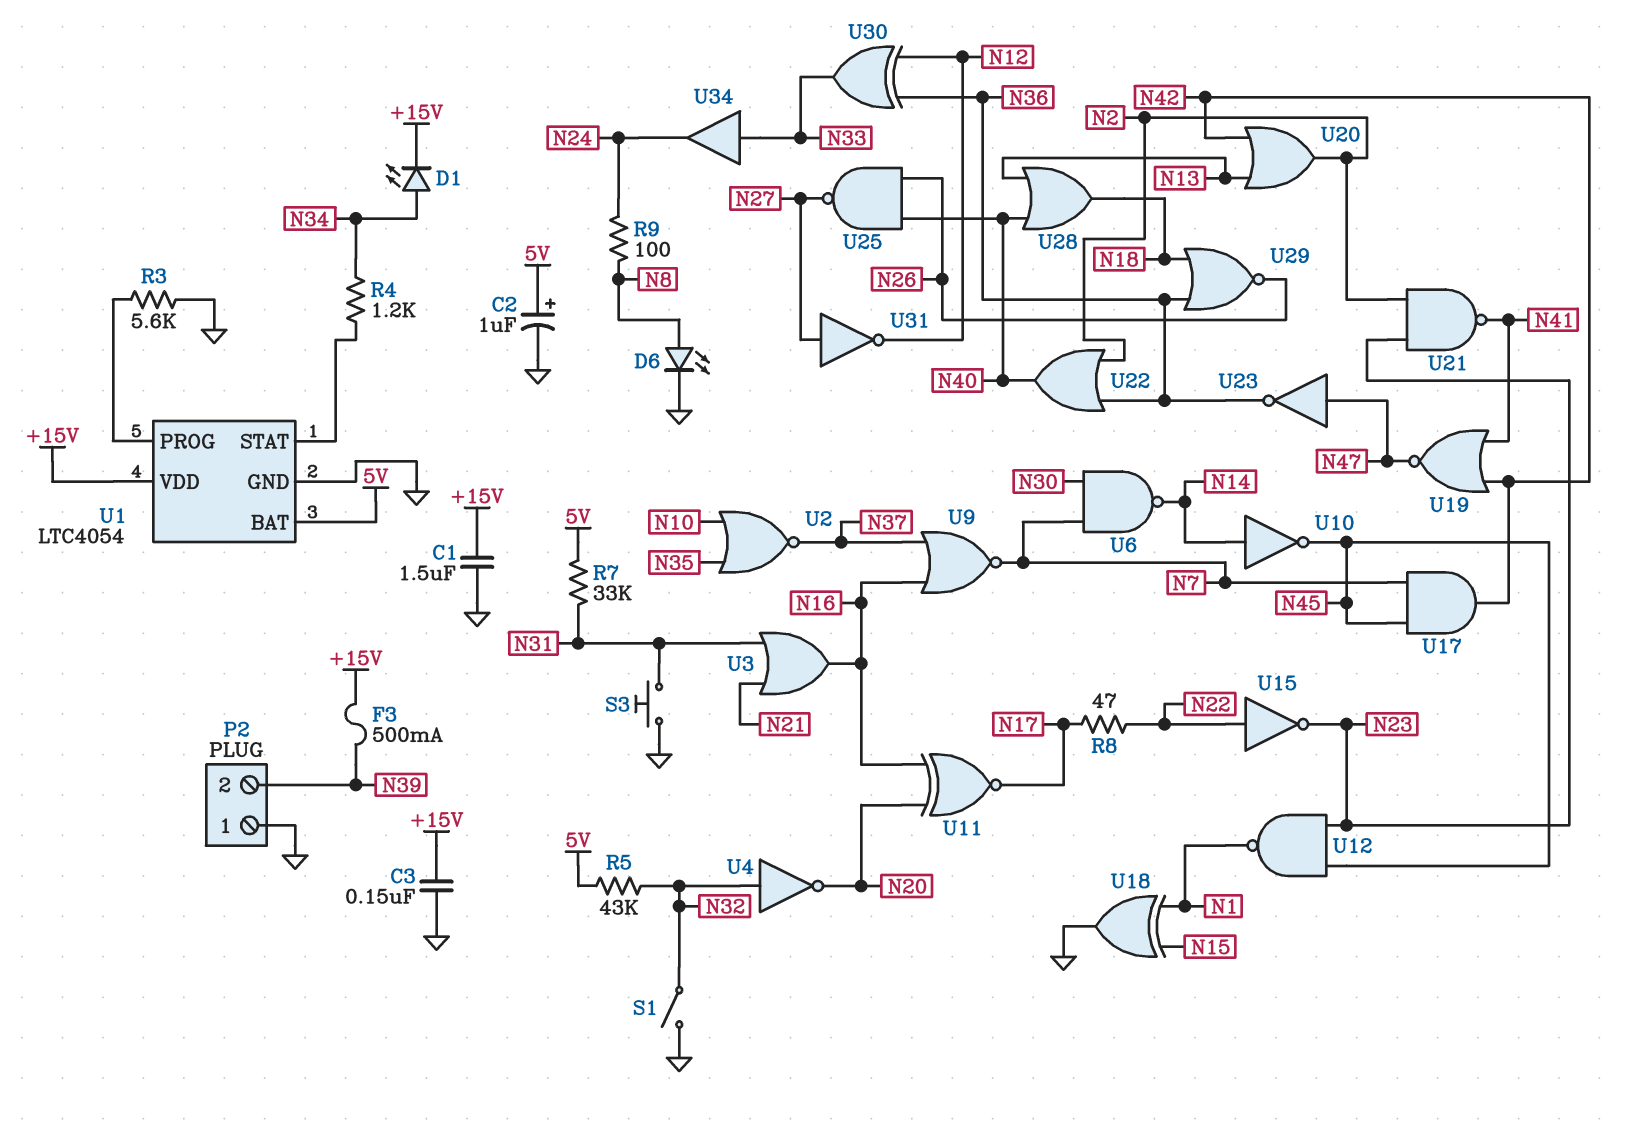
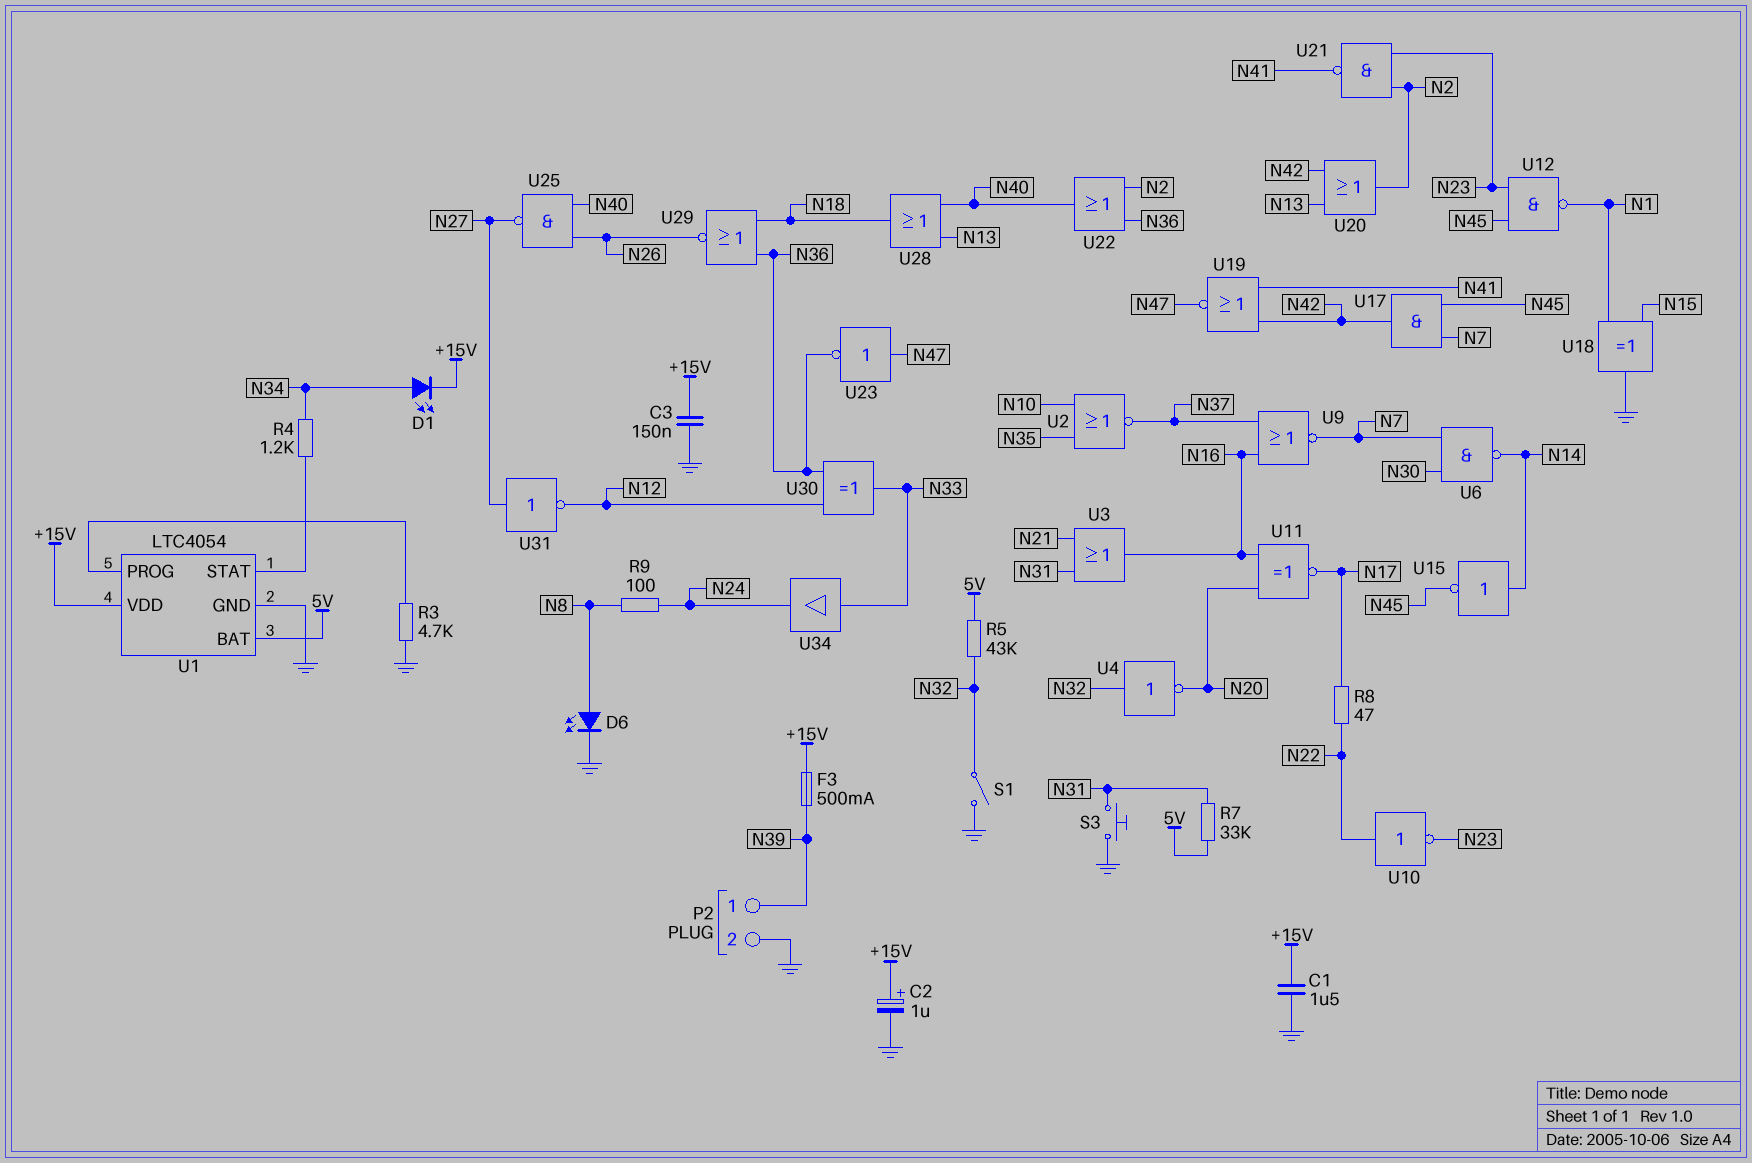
C2: 1uF (plus 5V, minus GND) -> 1uF (plus +15V, minus GND)
P2 pin 1: GND -> N39
P2 pin 2: N39 -> GND
R3: 5.6k (GND, U1/PROG) -> 4.7k (GND, U1/PROG)
U10: NOT (in N14, out N45) -> NOT (in N22, out N23)
U15: NOT (in N22, out N23) -> NOT (in N14, out N45)

